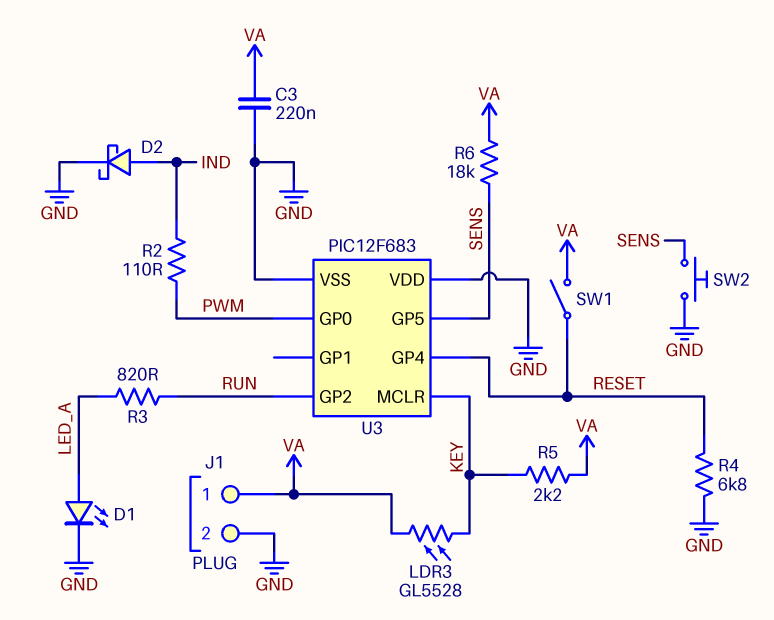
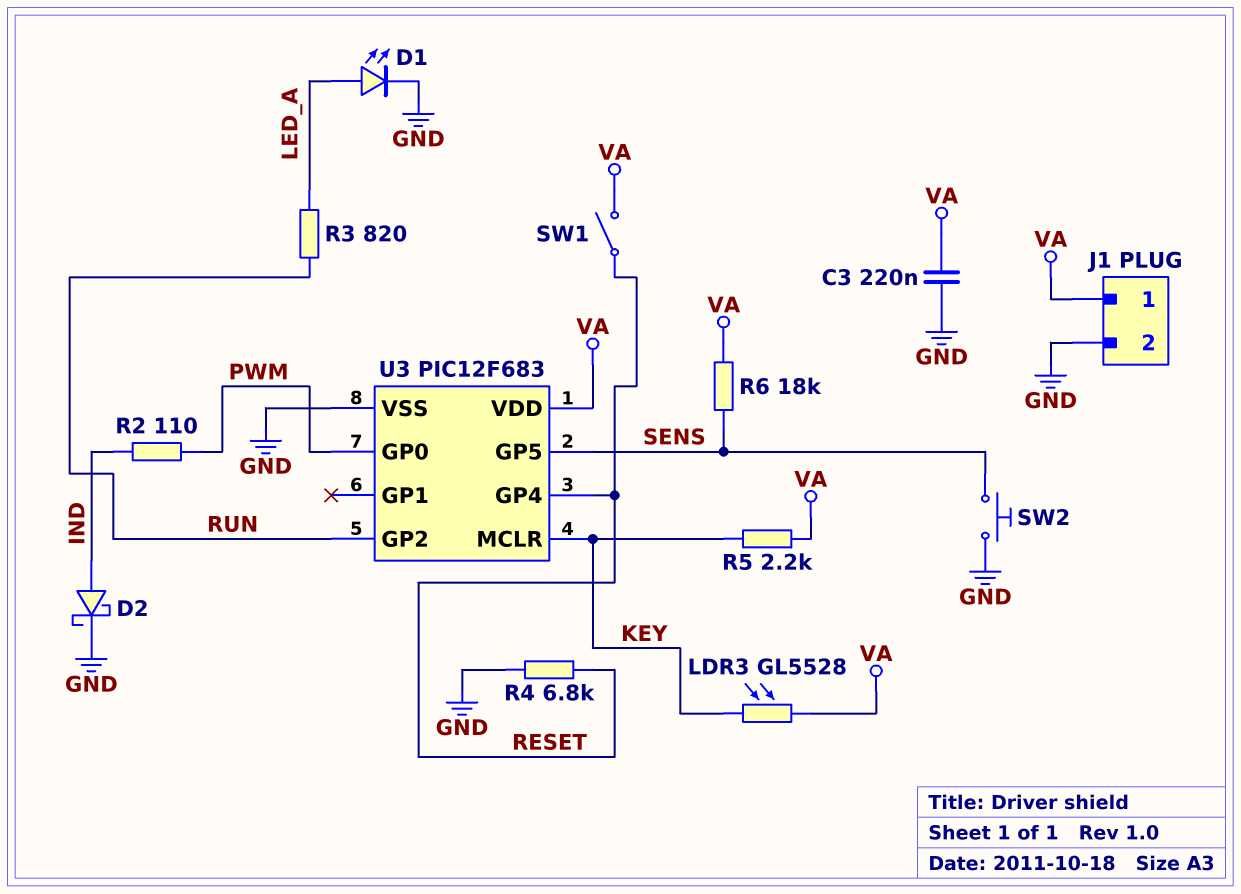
U3 pin VDD: GND -> VA

